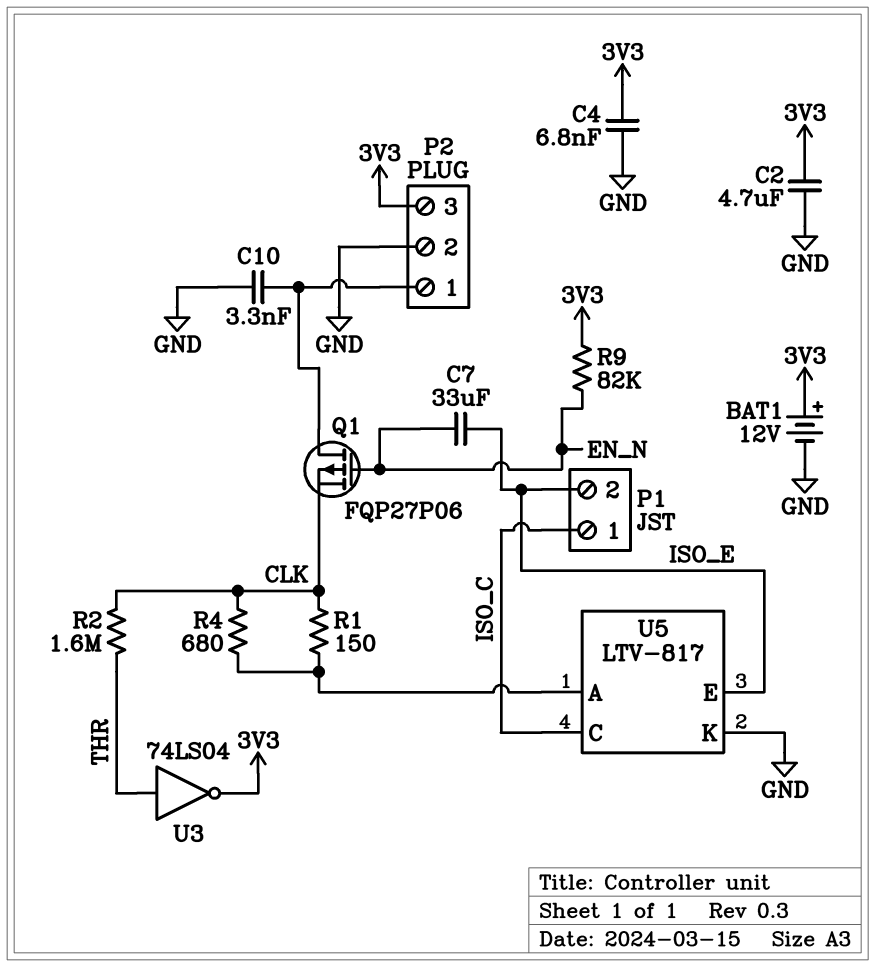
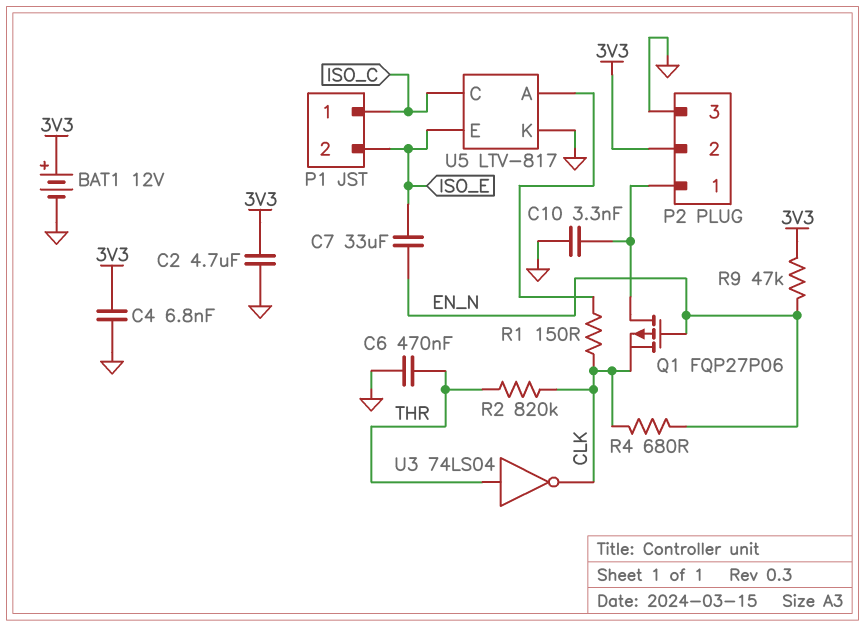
C6: none -> 470nF (GND, THR)
P2 pin 2: GND -> 3V3
P2 pin 3: 3V3 -> GND
R2: 1.6M (CLK, THR) -> 820k (CLK, THR)
R4: 680 (CLK, U5/A) -> 680 (CLK, EN_N)
R9: 82k (3V3, EN_N) -> 47k (3V3, EN_N)
U3: NOT 74LS04 (in THR, out 3V3) -> NOT 74LS04 (in THR, out CLK)

